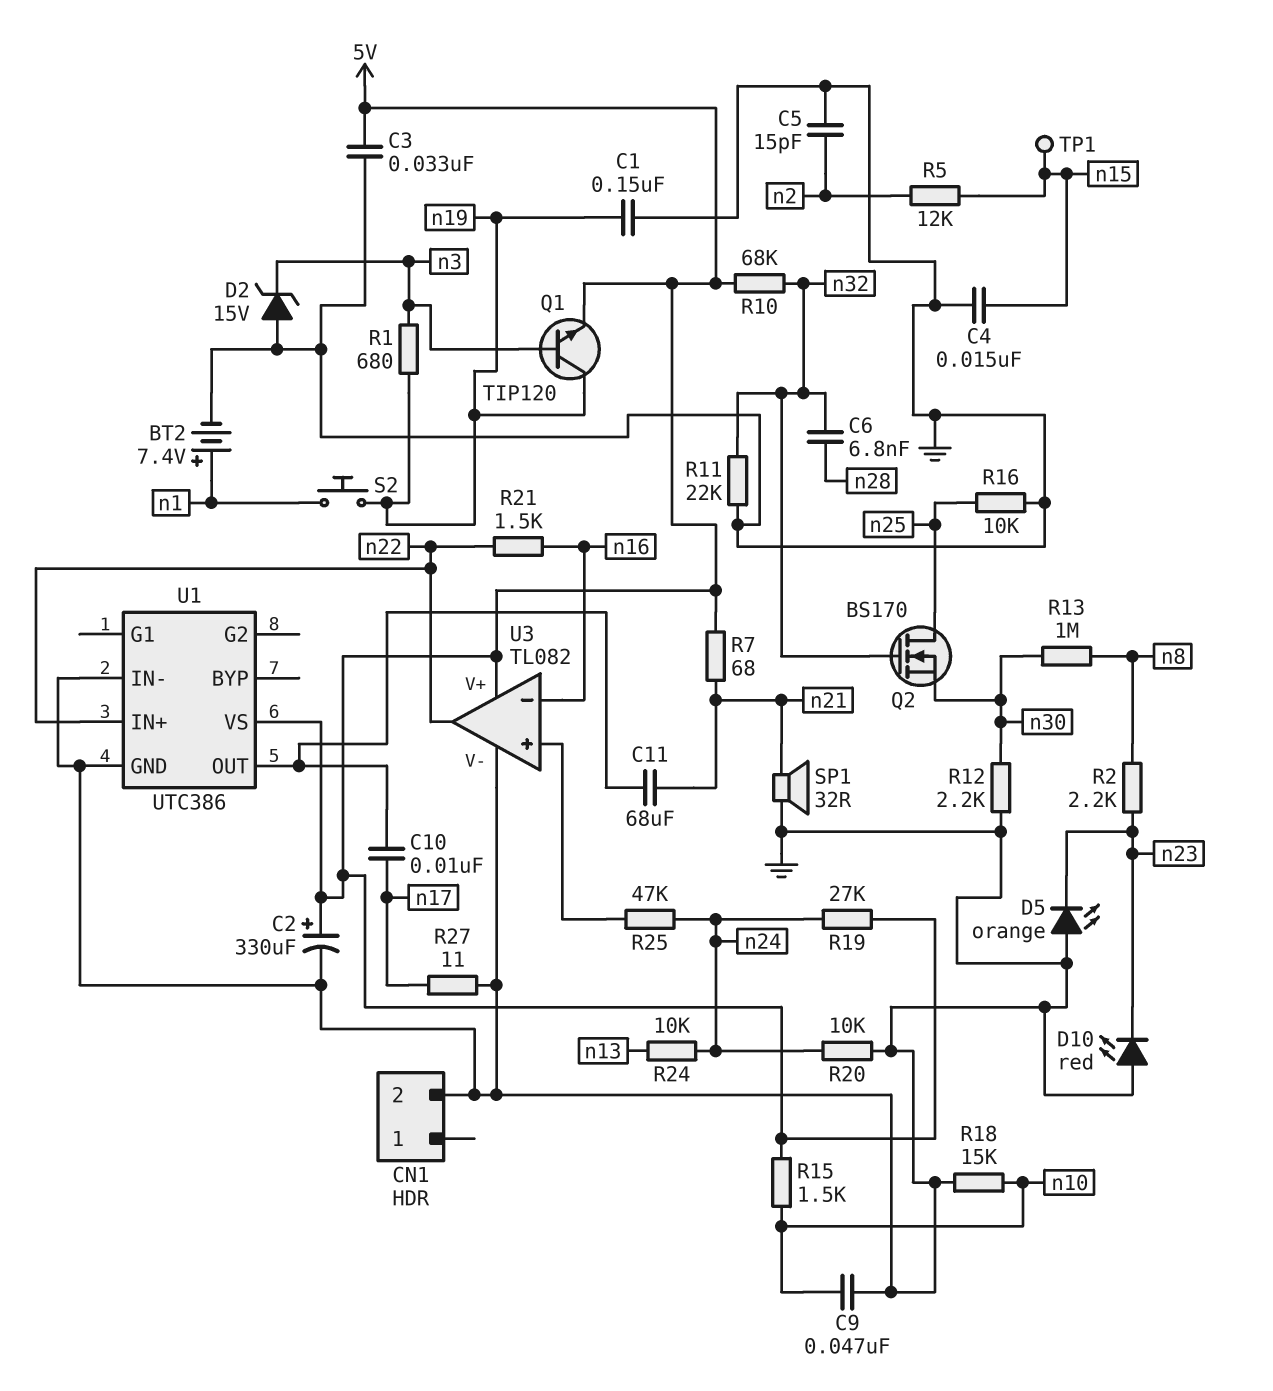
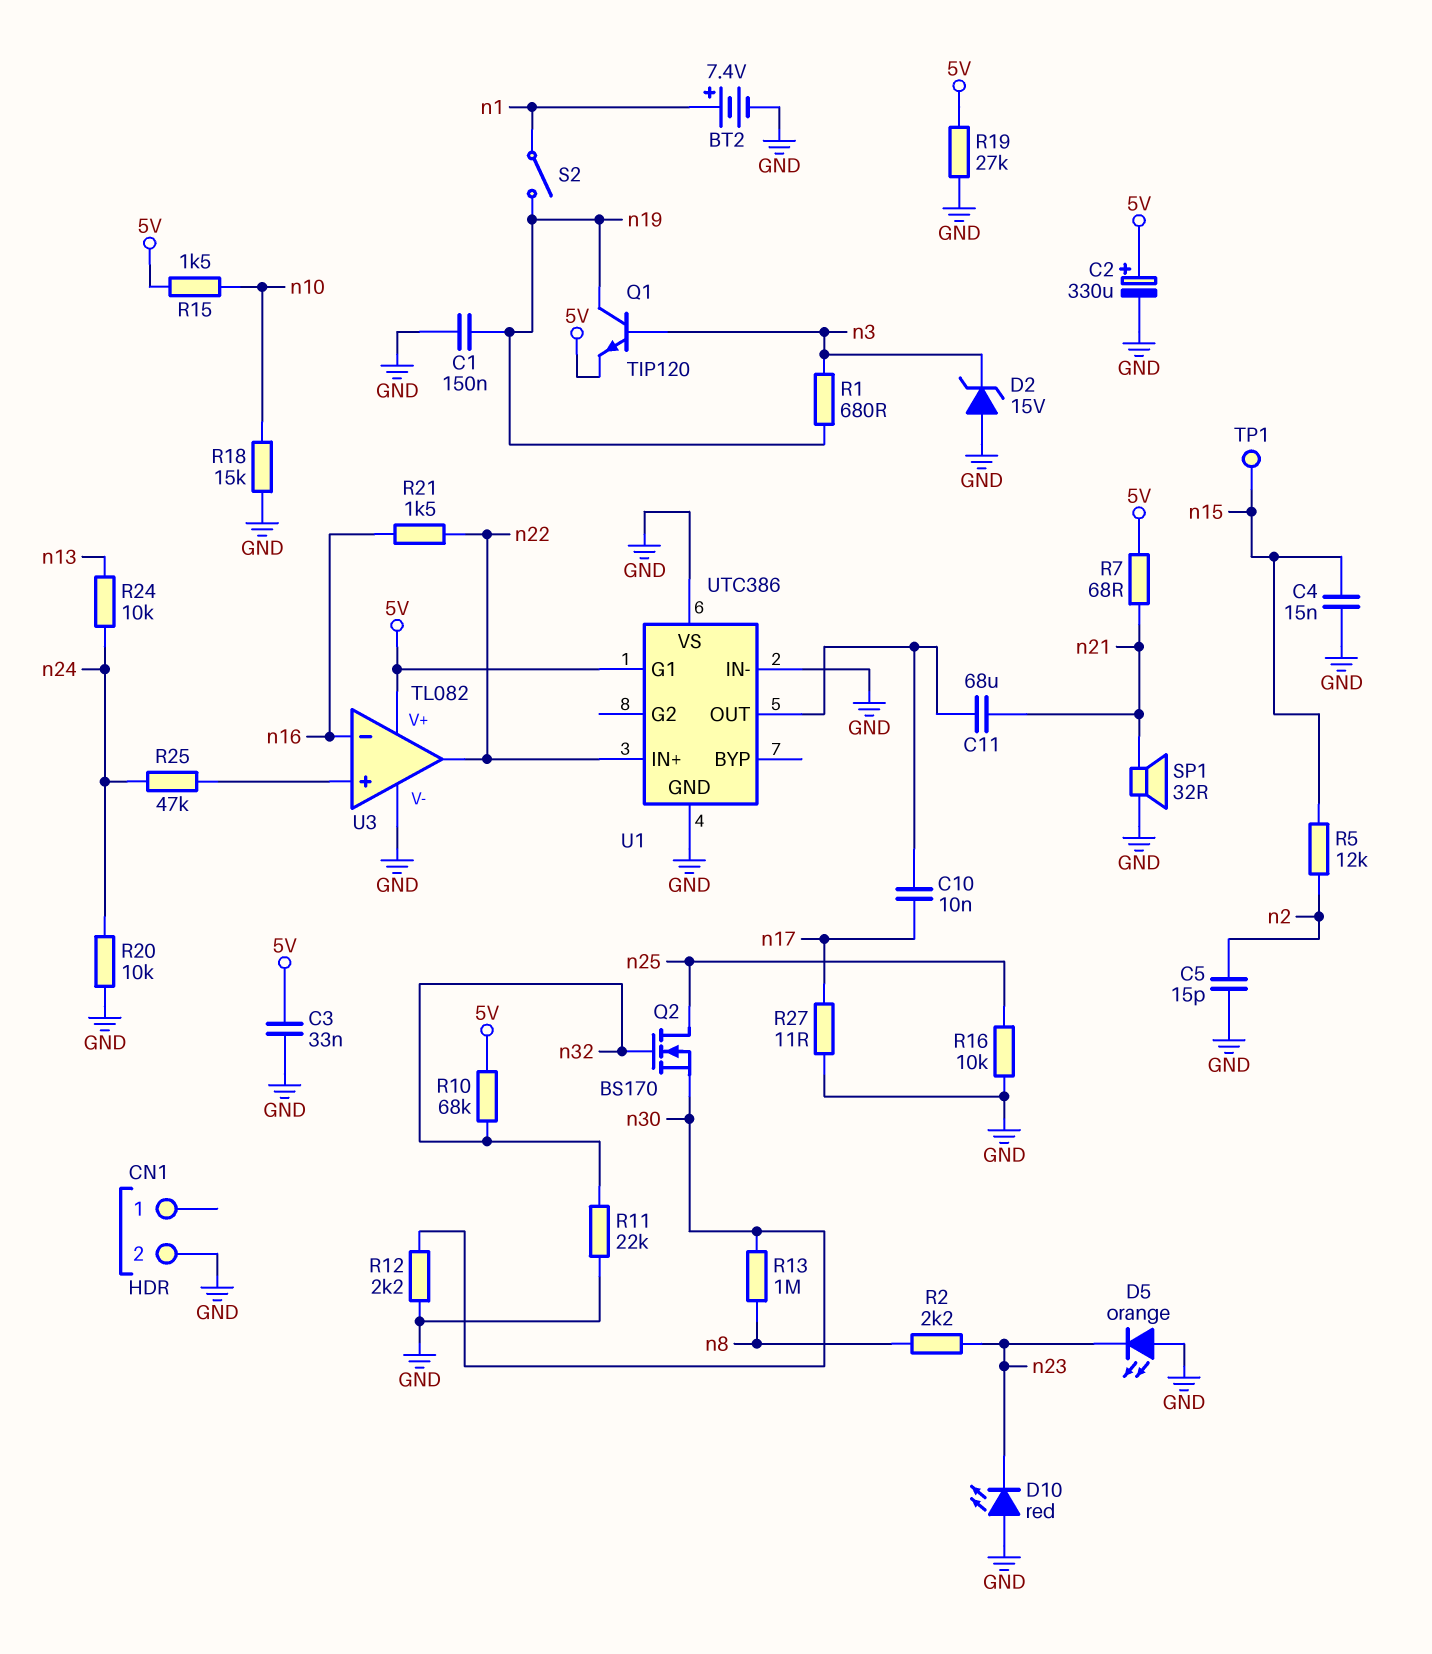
C6: 6.8nF (n28, n32) -> none
C9: 47nF (GND, n10) -> none
R19: 27k (5V, n24) -> 27k (5V, GND)
S2: button (n1, n19) -> switch (n1, n19)
U1 pin G1: none -> 5V
U1 pin VS: 5V -> GND

